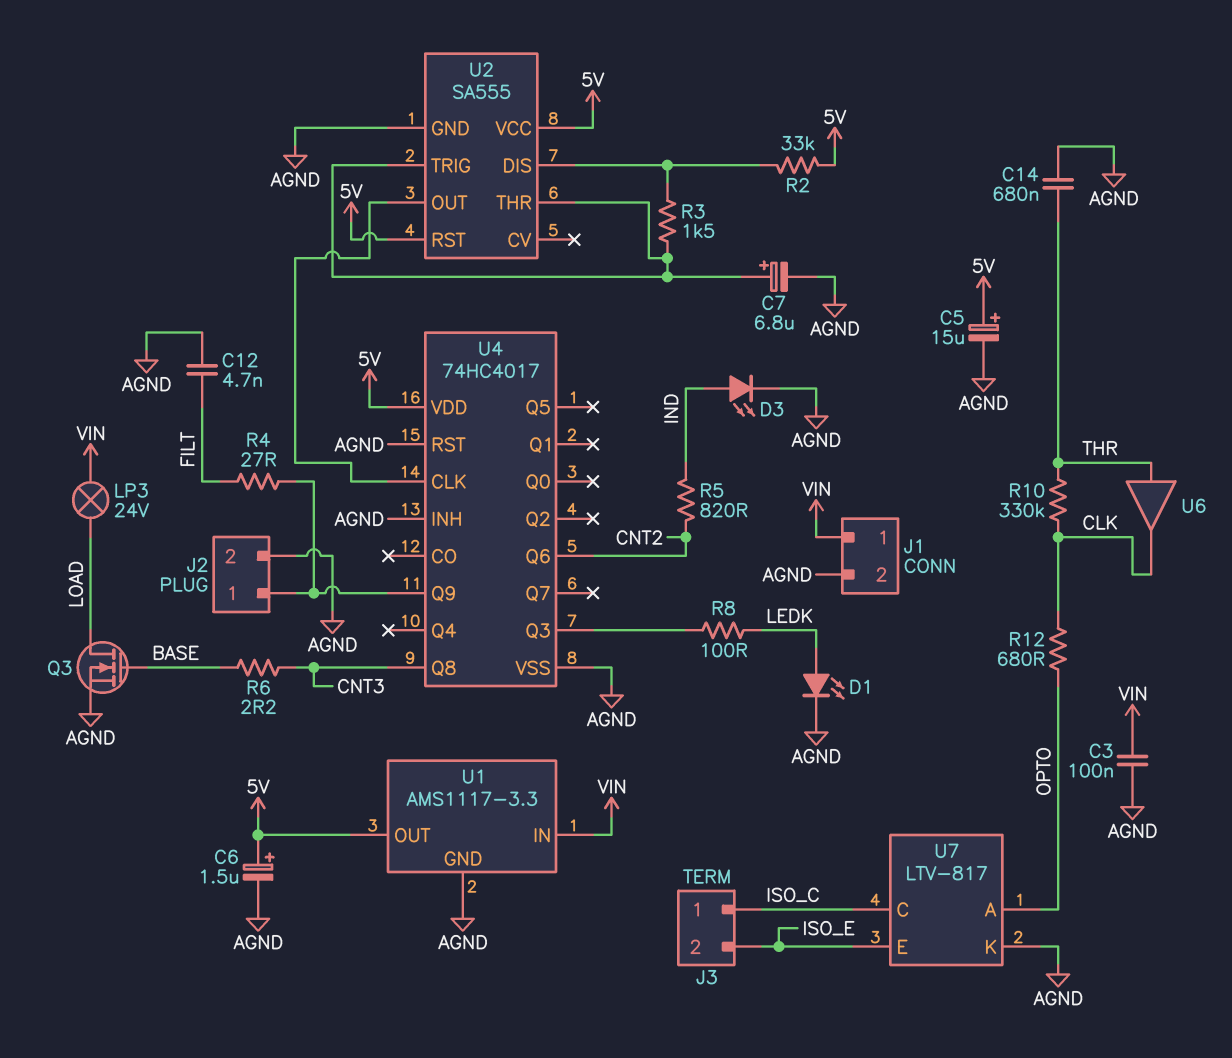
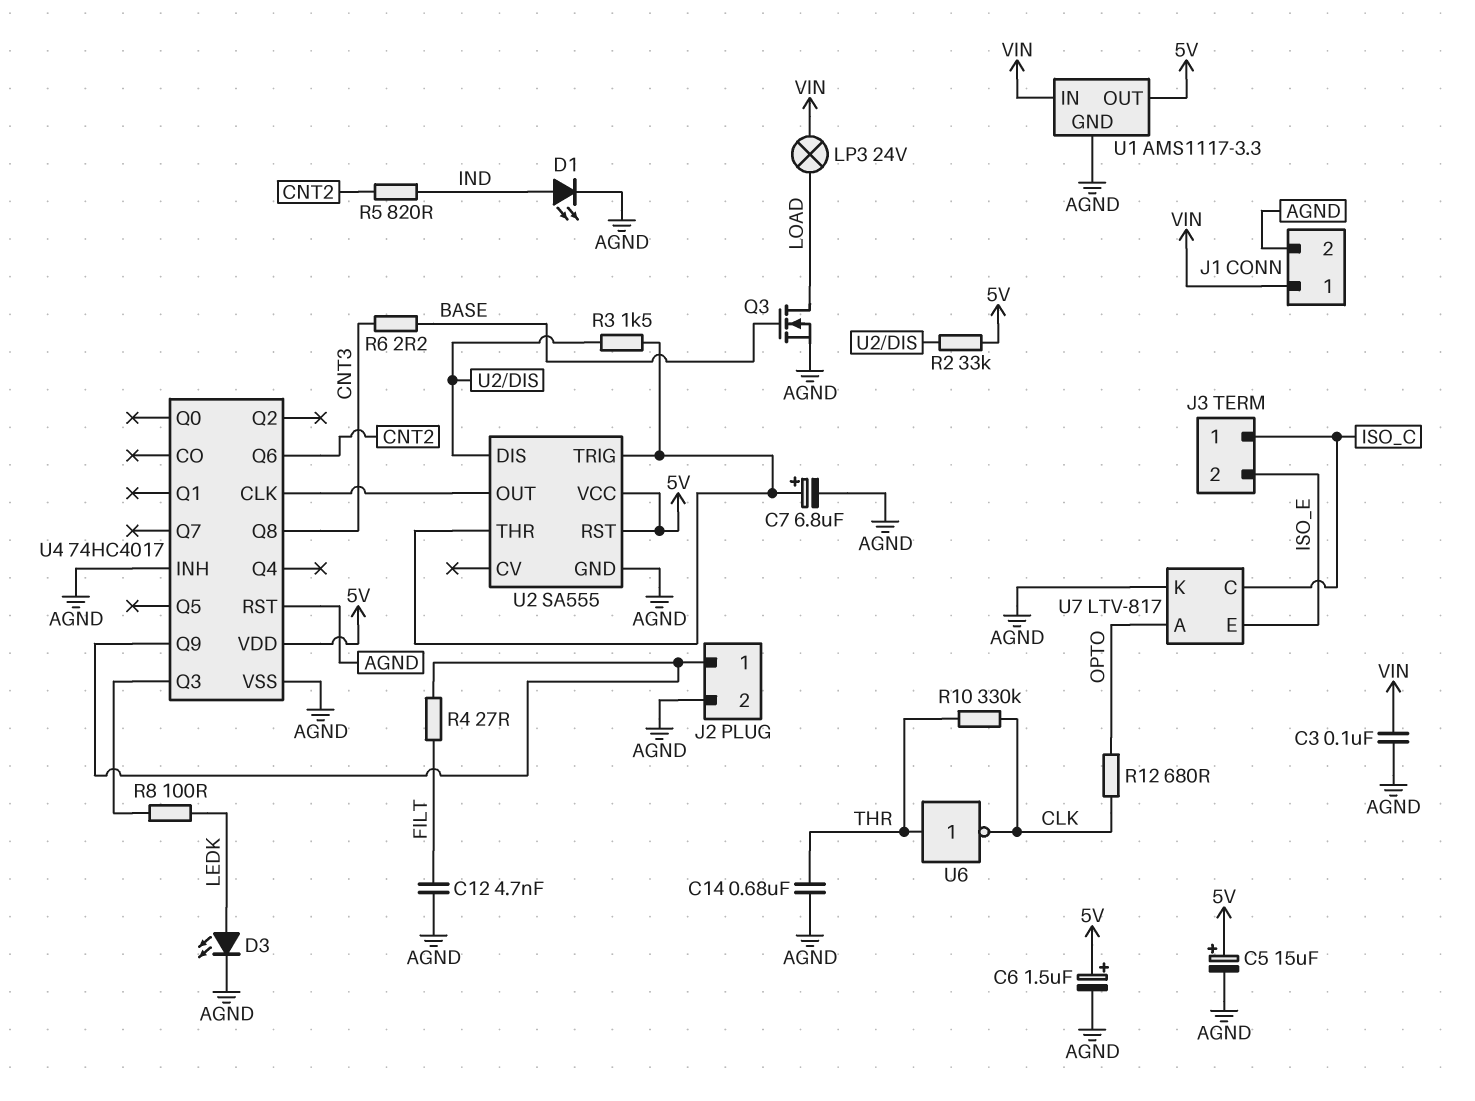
D1: LED (A LEDK, K AGND) -> LED (A IND, K AGND)
D3: LED (A IND, K AGND) -> LED (A LEDK, K AGND)
U6: buffer (in THR, out CLK) -> NOT (in THR, out CLK)

